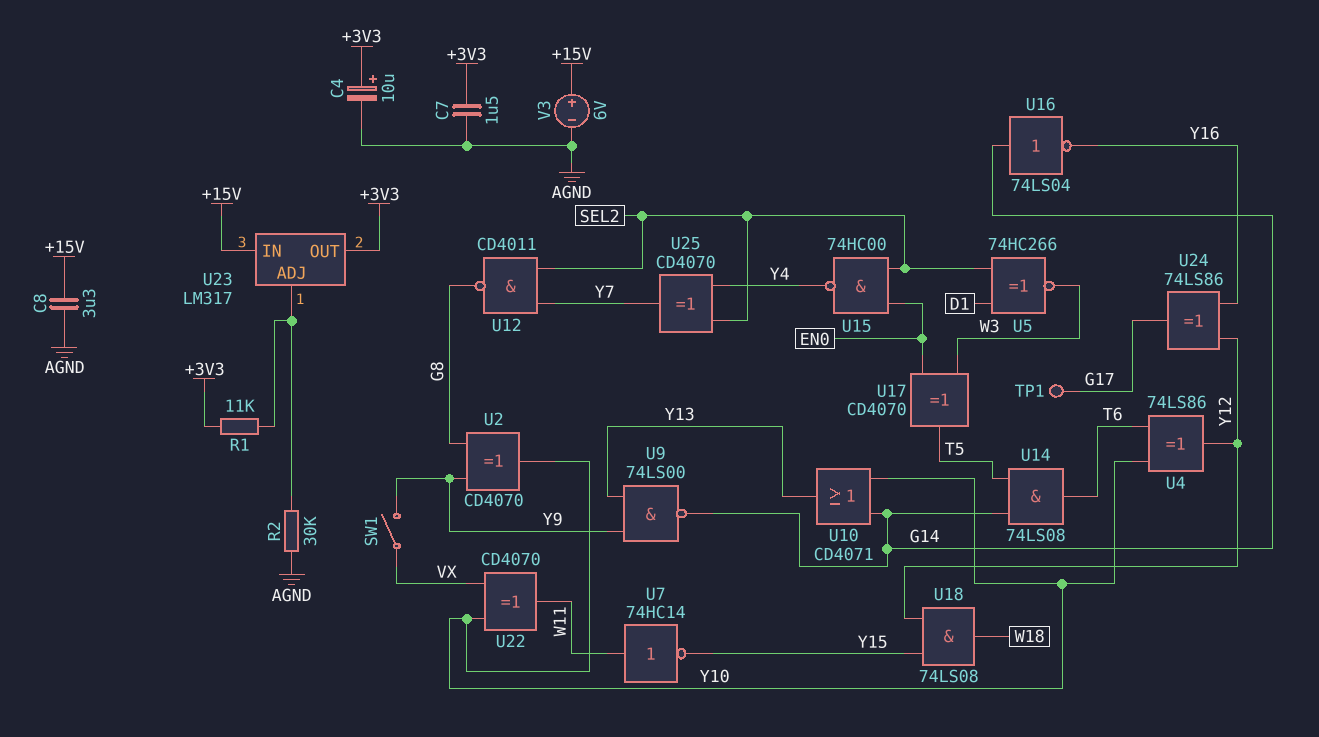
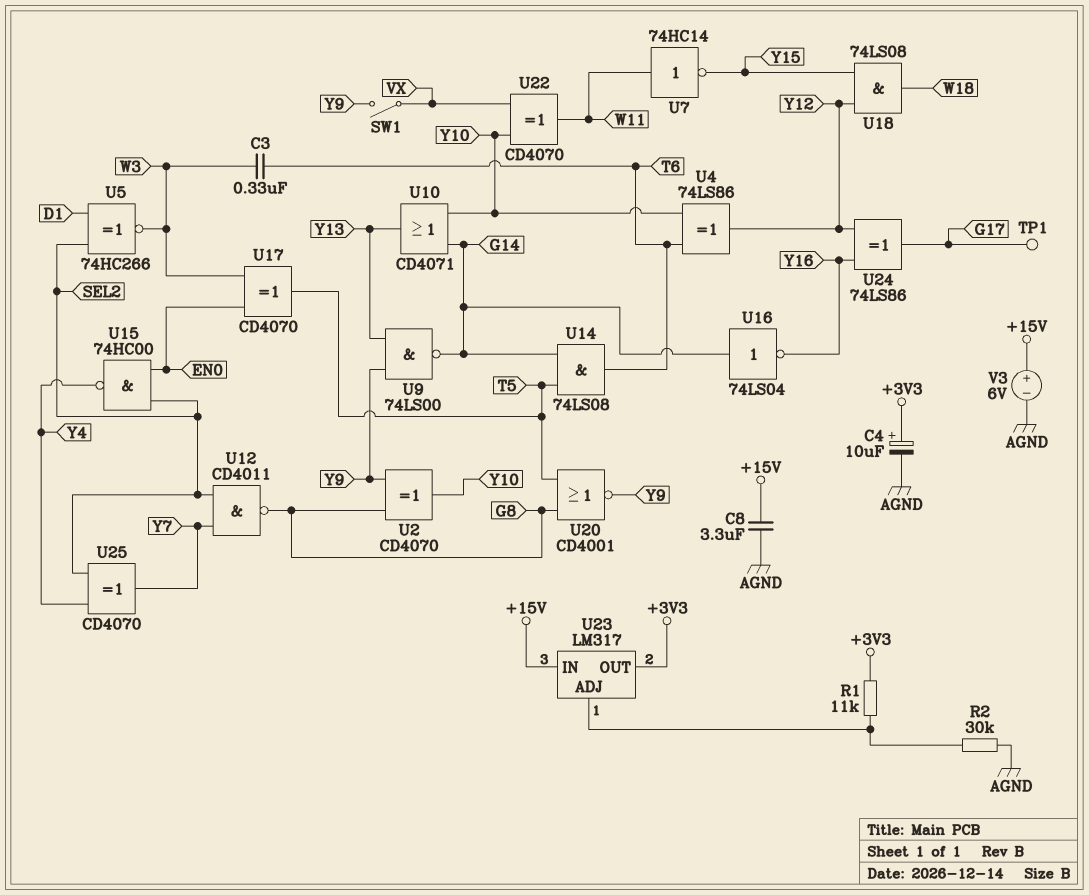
C3: none -> 330nF (T6, W3)
C7: 1.5uF (+3V3, AGND) -> none
U20: none -> NOR CD4001 (in G8, in T5, out Y9)

